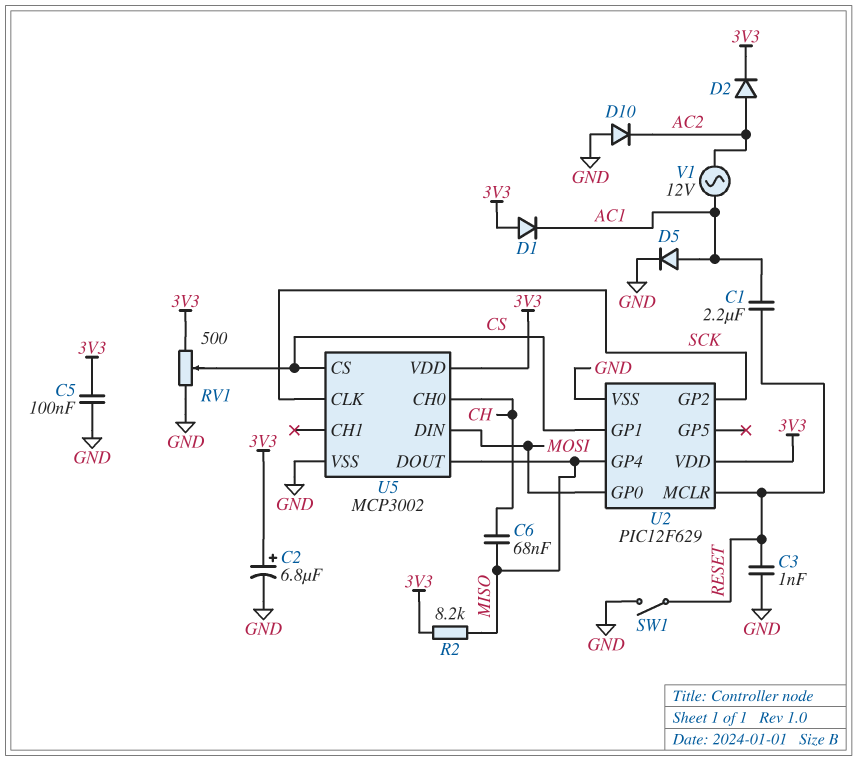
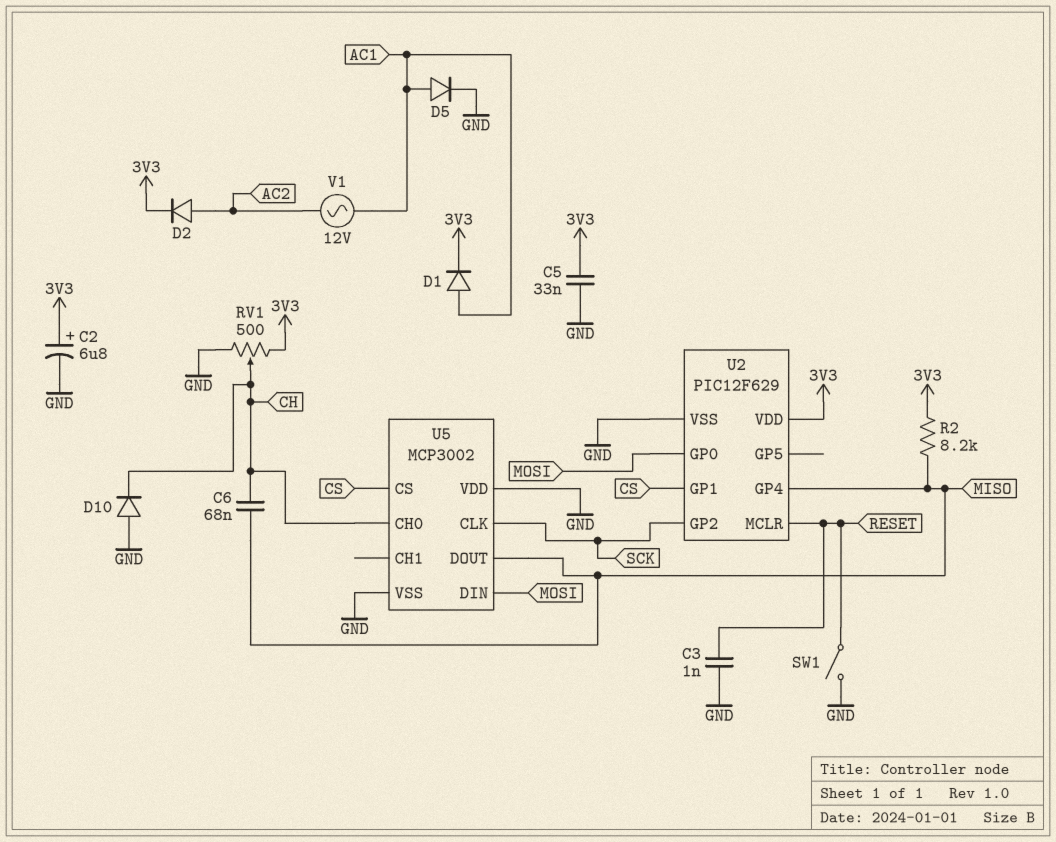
C1: 2.2uF (AC1, RESET) -> none
C5: 100nF (3V3, GND) -> 33nF (3V3, GND)
D1: diode (A 3V3, K AC1) -> diode (A AC1, K 3V3)
D10: diode (A GND, K AC2) -> diode (A GND, K CH)
RV1: 500 (3V3, GND, wiper CS) -> 500 (3V3, GND, wiper CH)
U5 pin VDD: 3V3 -> GND

